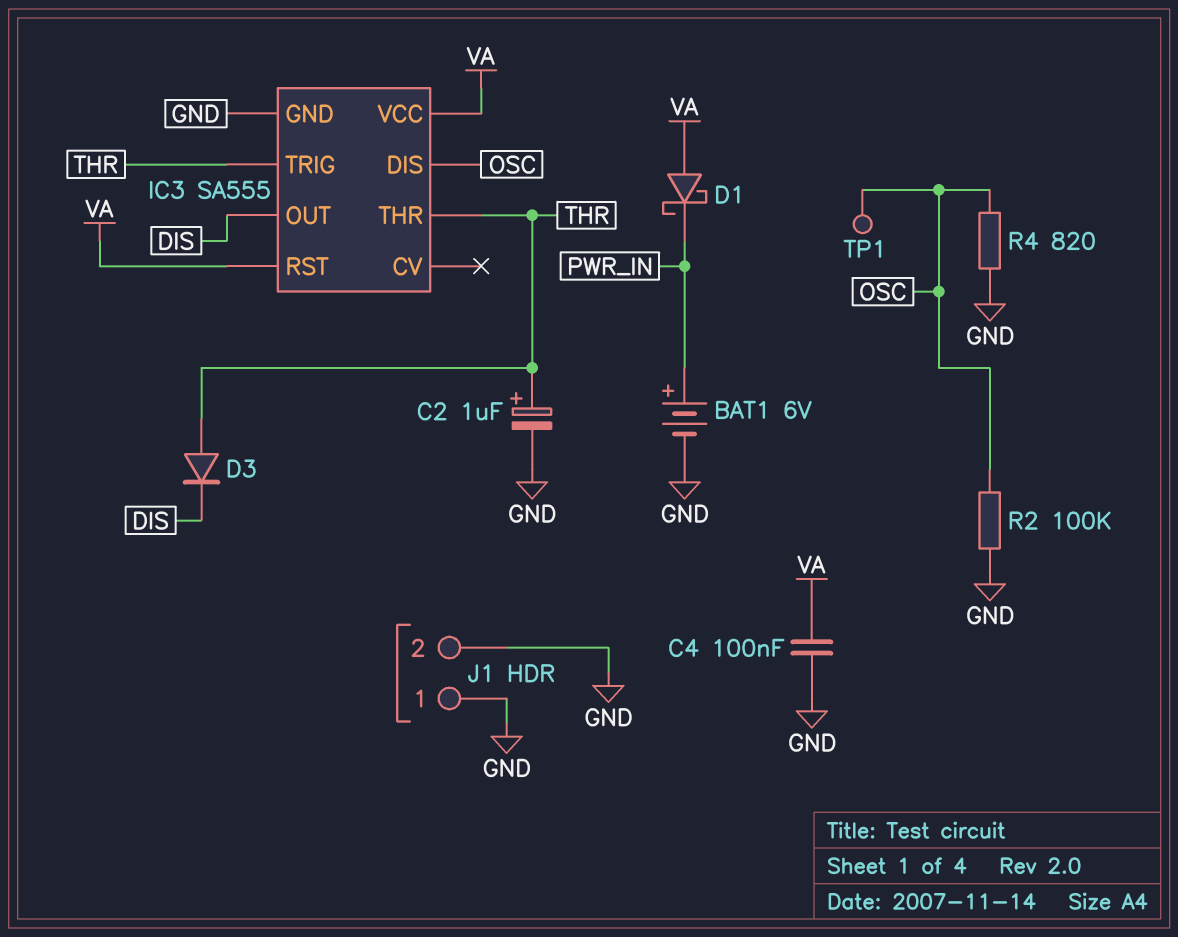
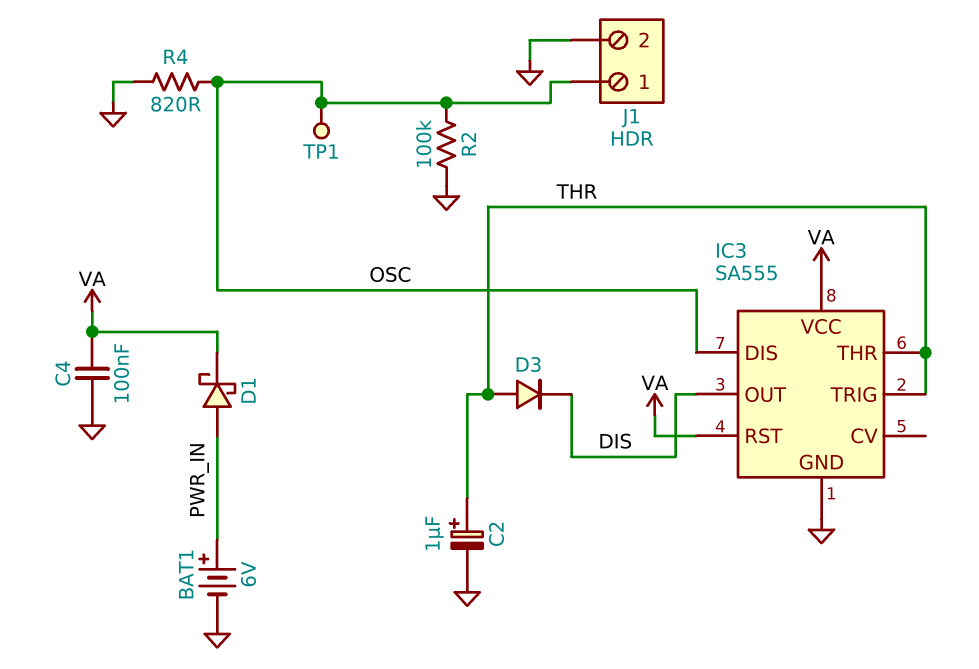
D1: schottky (A VA, K PWR_IN) -> schottky (A PWR_IN, K VA)
J1 pin 1: GND -> OSC

